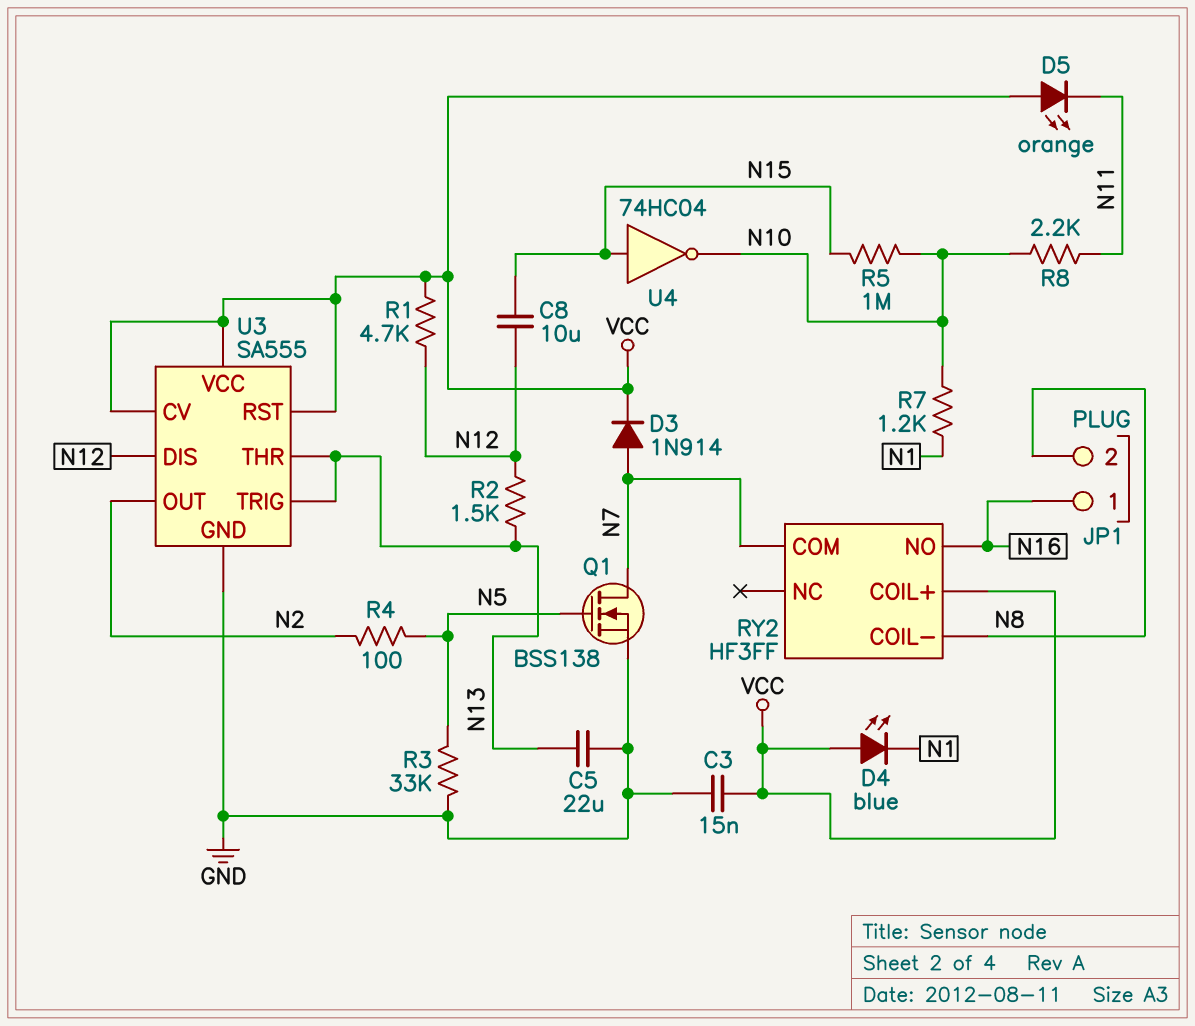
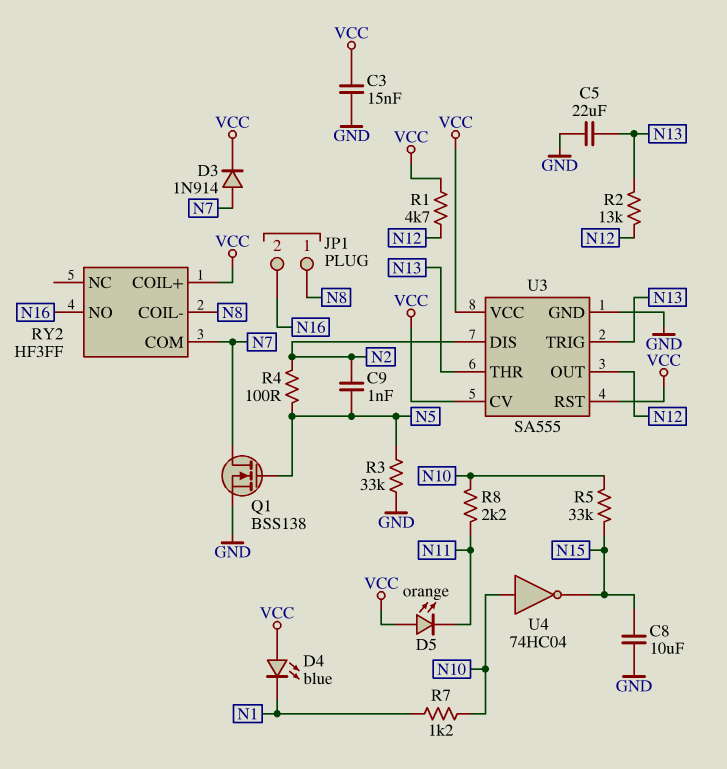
C8: 10uF (N12, N15) -> 10uF (GND, N15)
C9: none -> 1nF (N2, N5)
JP1 pin 1: N16 -> N8
JP1 pin 2: N8 -> N16
R2: 1.5k (N12, N13) -> 13k (N12, N13)
R5: 1M (N10, N15) -> 33k (N10, N15)
U3 pin DIS: N12 -> N2
U3 pin OUT: N2 -> N12
U4: NOT 74HC04 (in N15, out N10) -> NOT 74HC04 (in N10, out N15)

